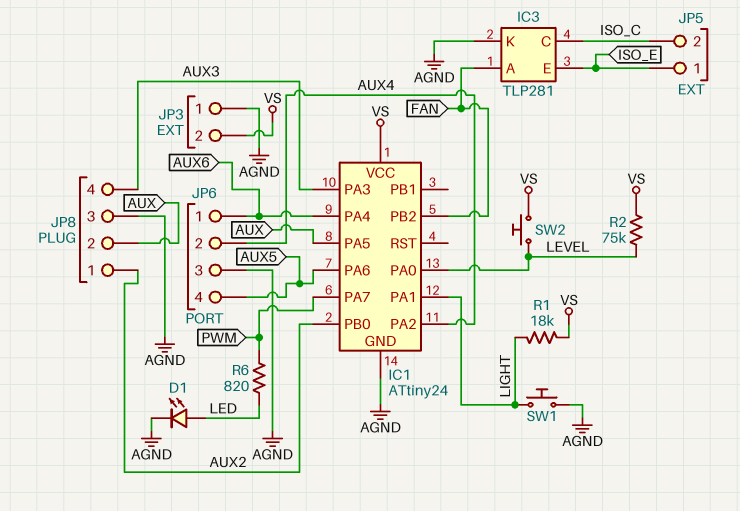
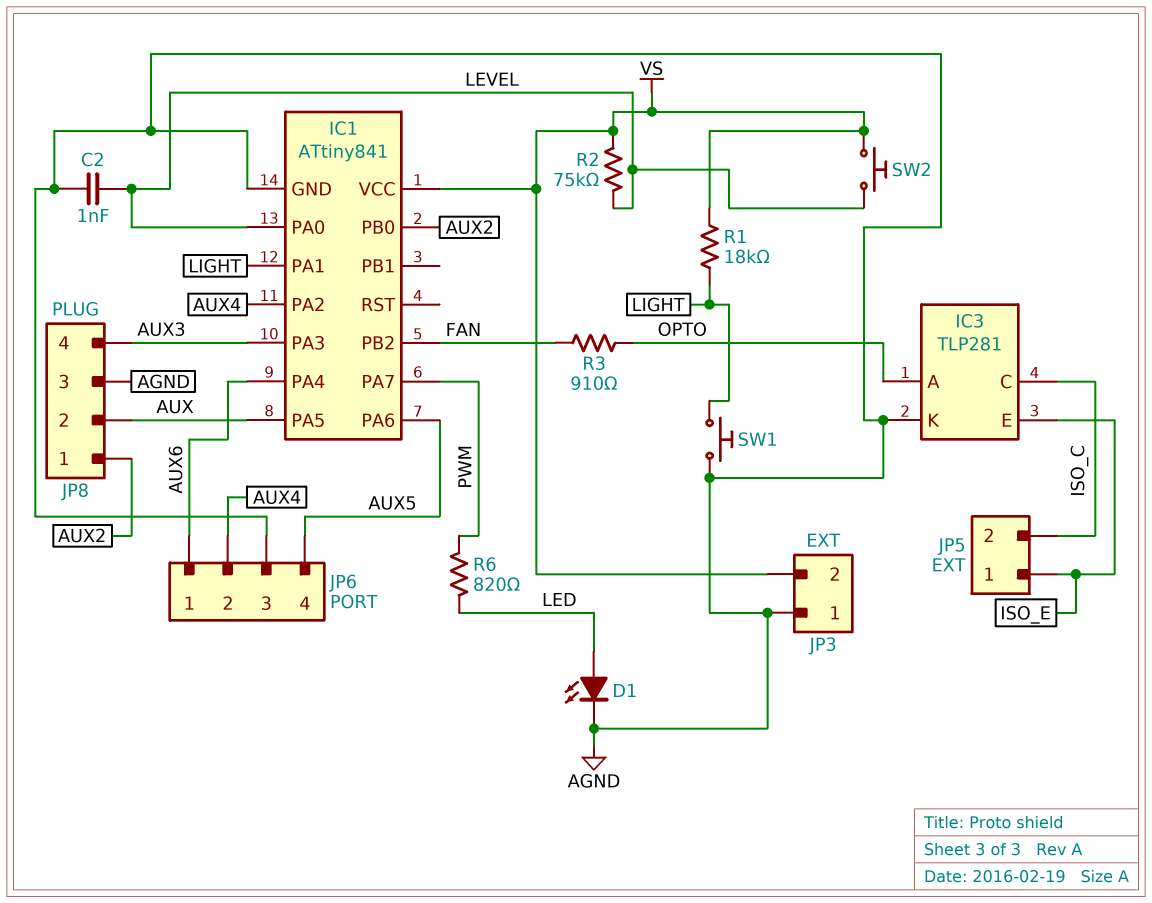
C2: none -> 1nF (AGND, LEVEL)
IC1: ATtiny24 -> ATtiny841
IC3 pin A: FAN -> OPTO
R3: none -> 910 (FAN, OPTO)

